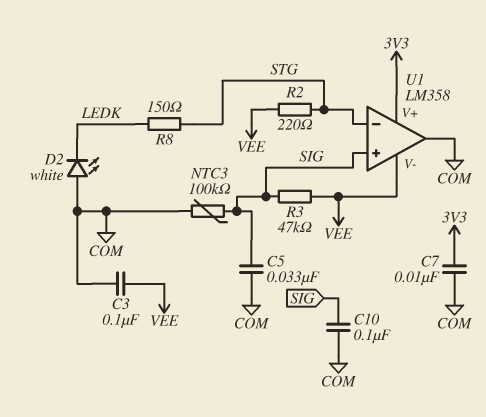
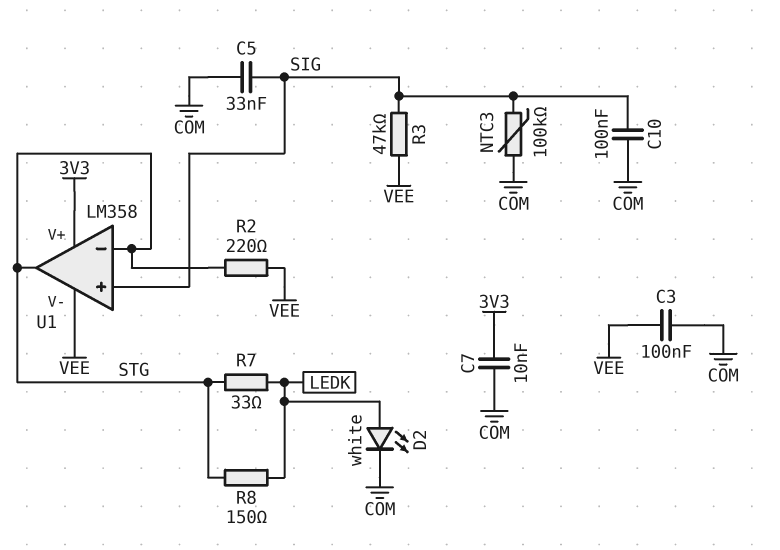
D2: LED white (A COM, K LEDK) -> LED white (A LEDK, K COM)
R7: none -> 33 (LEDK, STG)
U1 pin out: COM -> STG

